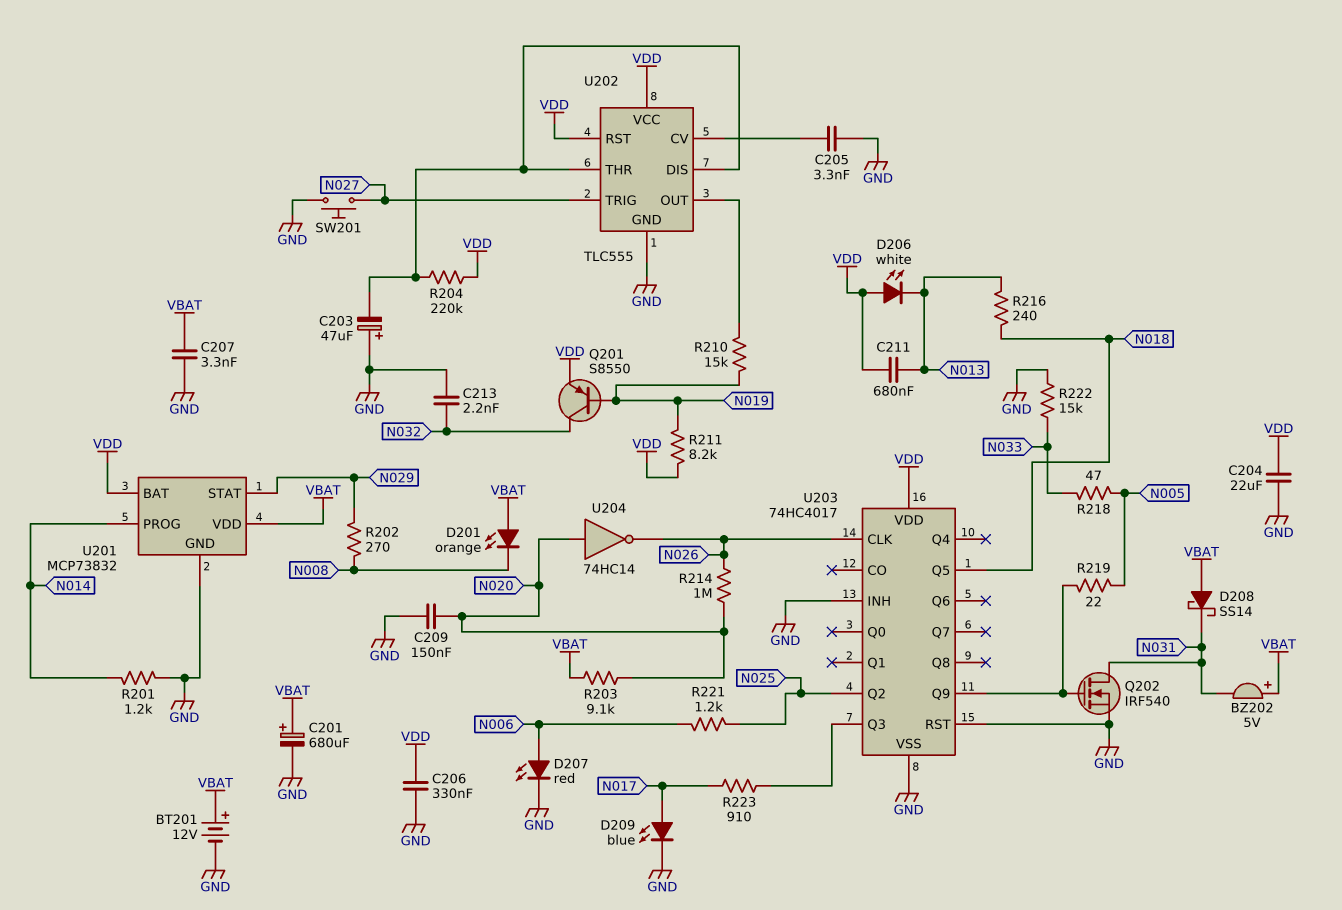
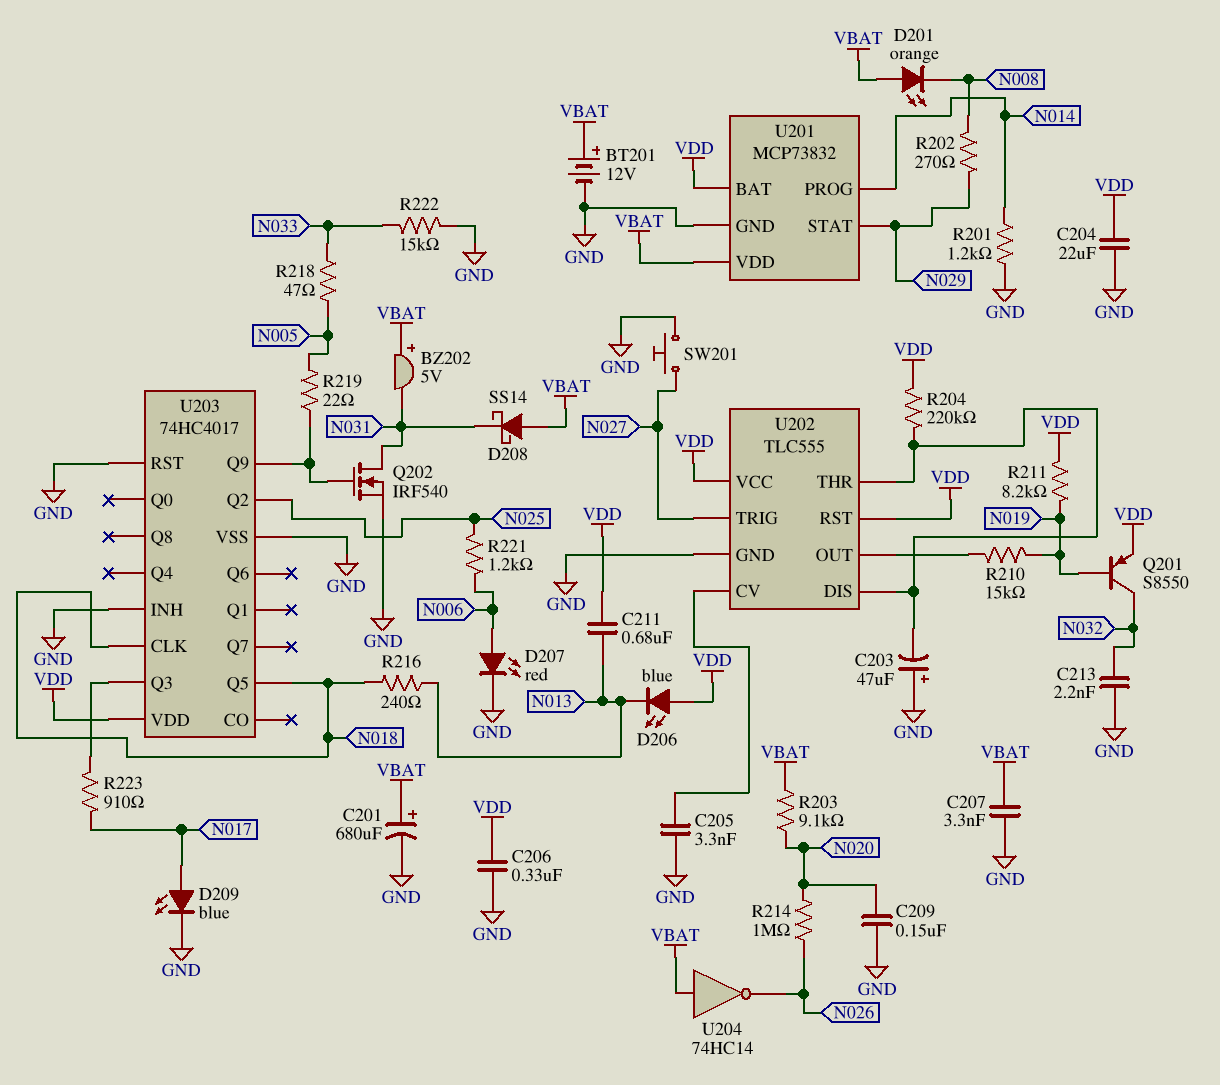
D206: LED white (A VDD, K N013) -> LED blue (A VDD, K N013)
U203 pin CLK: N026 -> N018
U204: NOT 74HC14 (in N020, out N026) -> NOT 74HC14 (in VBAT, out N026)

